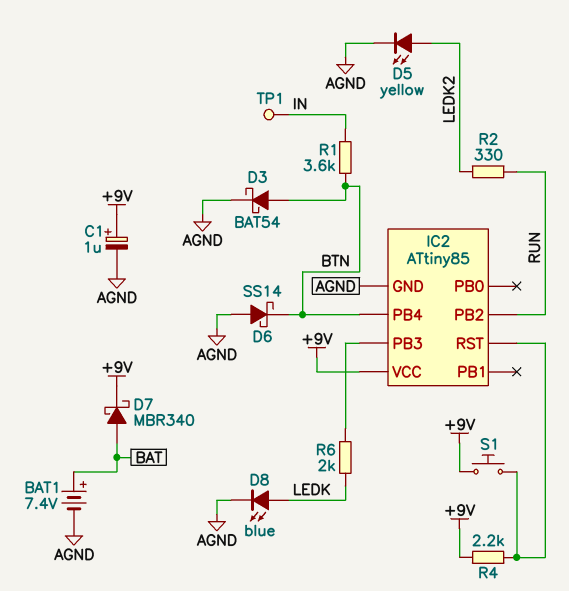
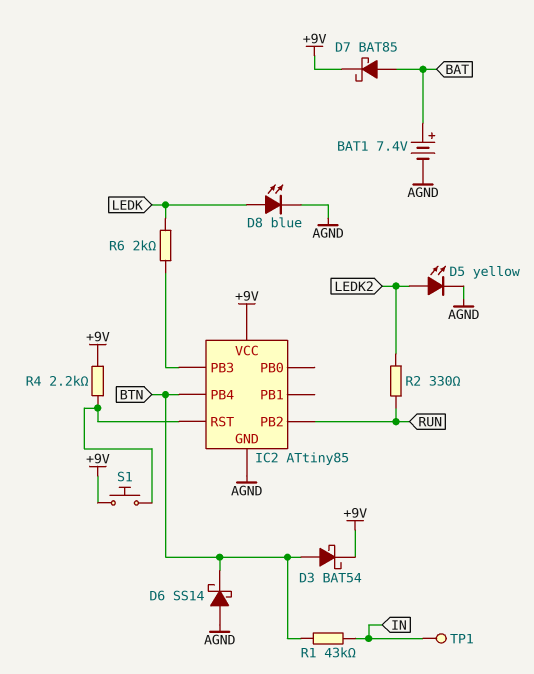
C1: 1uF (plus +9V, minus AGND) -> none
D3: schottky BAT54 (A BTN, K AGND) -> schottky BAT54 (A BTN, K +9V)
D7: schottky MBR340 (A BAT, K +9V) -> schottky BAT85 (A BAT, K +9V)
R1: 3.6k (BTN, IN) -> 43k (BTN, IN)

